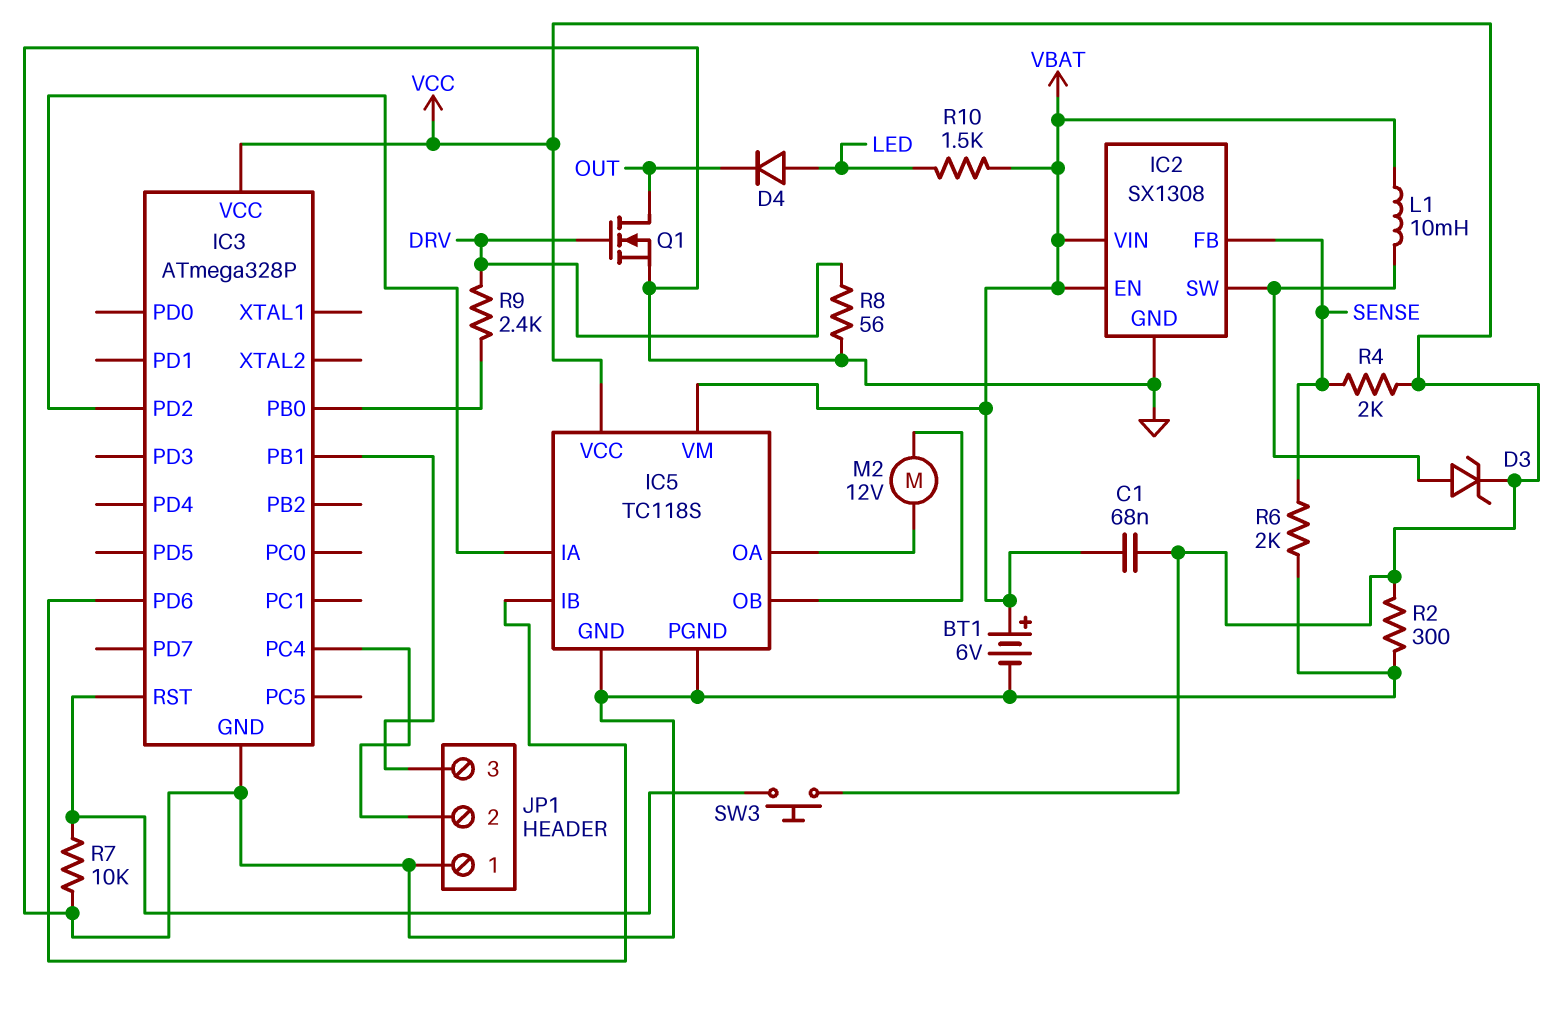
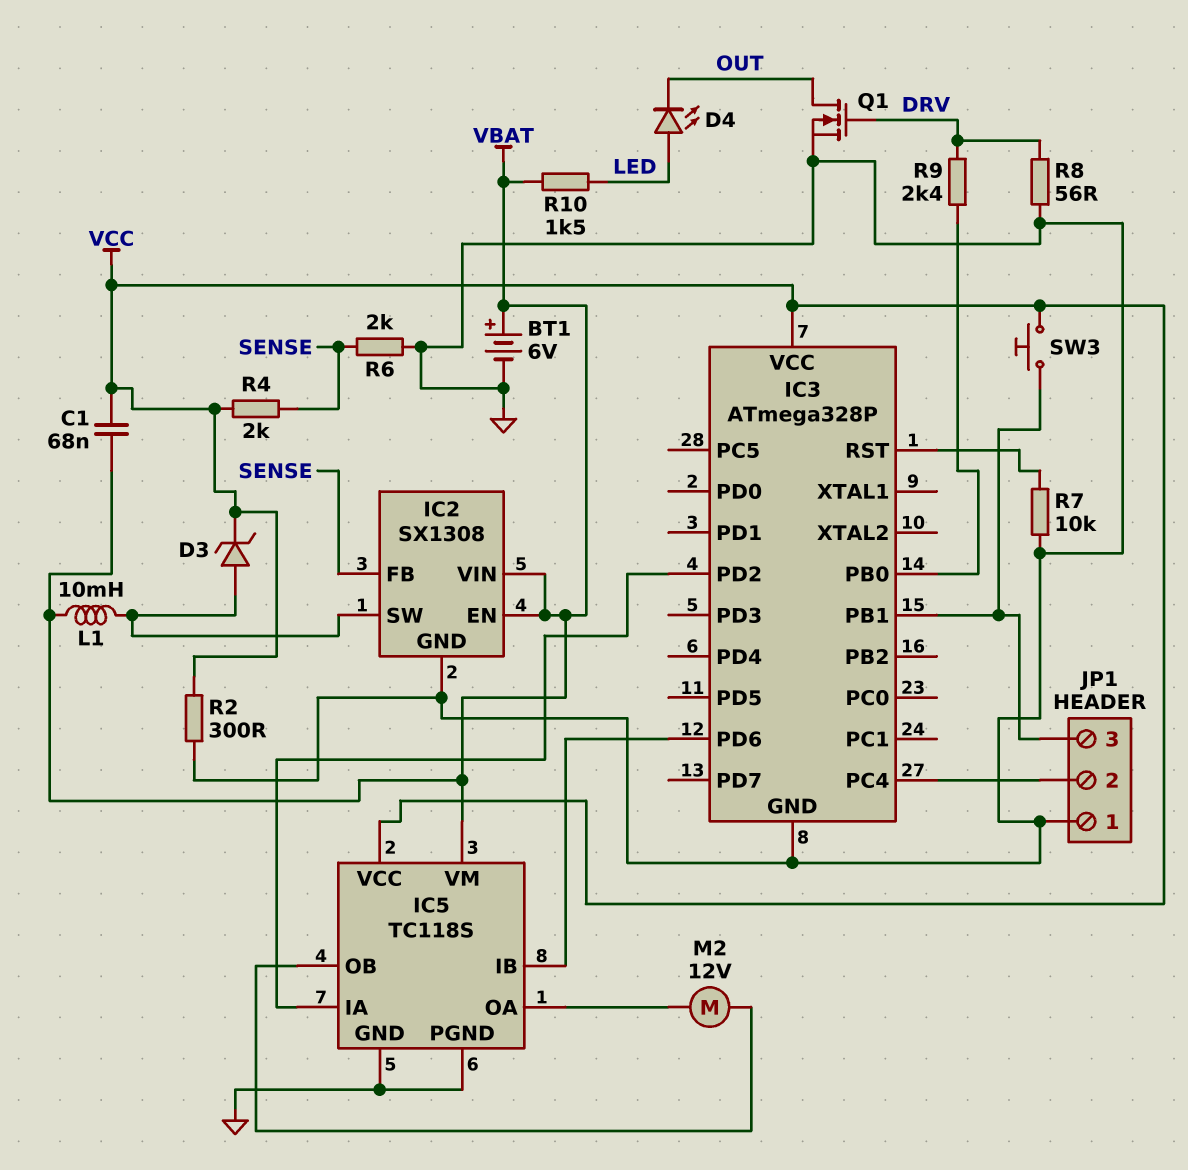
D4: diode (A LED, K OUT) -> LED (A LED, K OUT)
SW3: button (IC3/RST, VCC) -> button (IC3/PB1, VCC)

